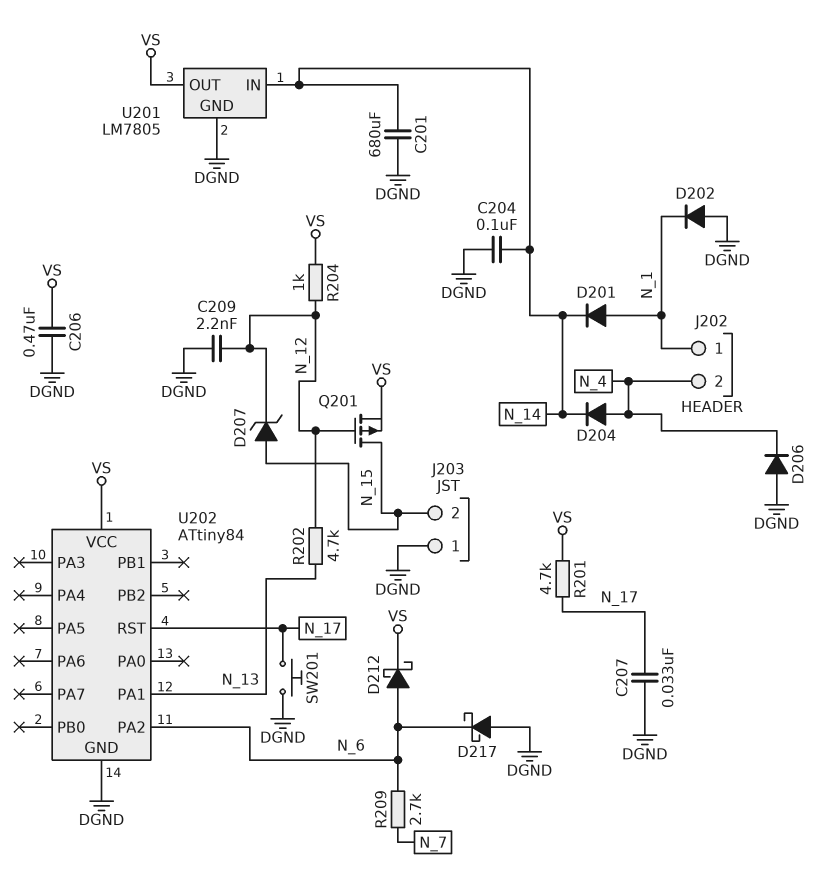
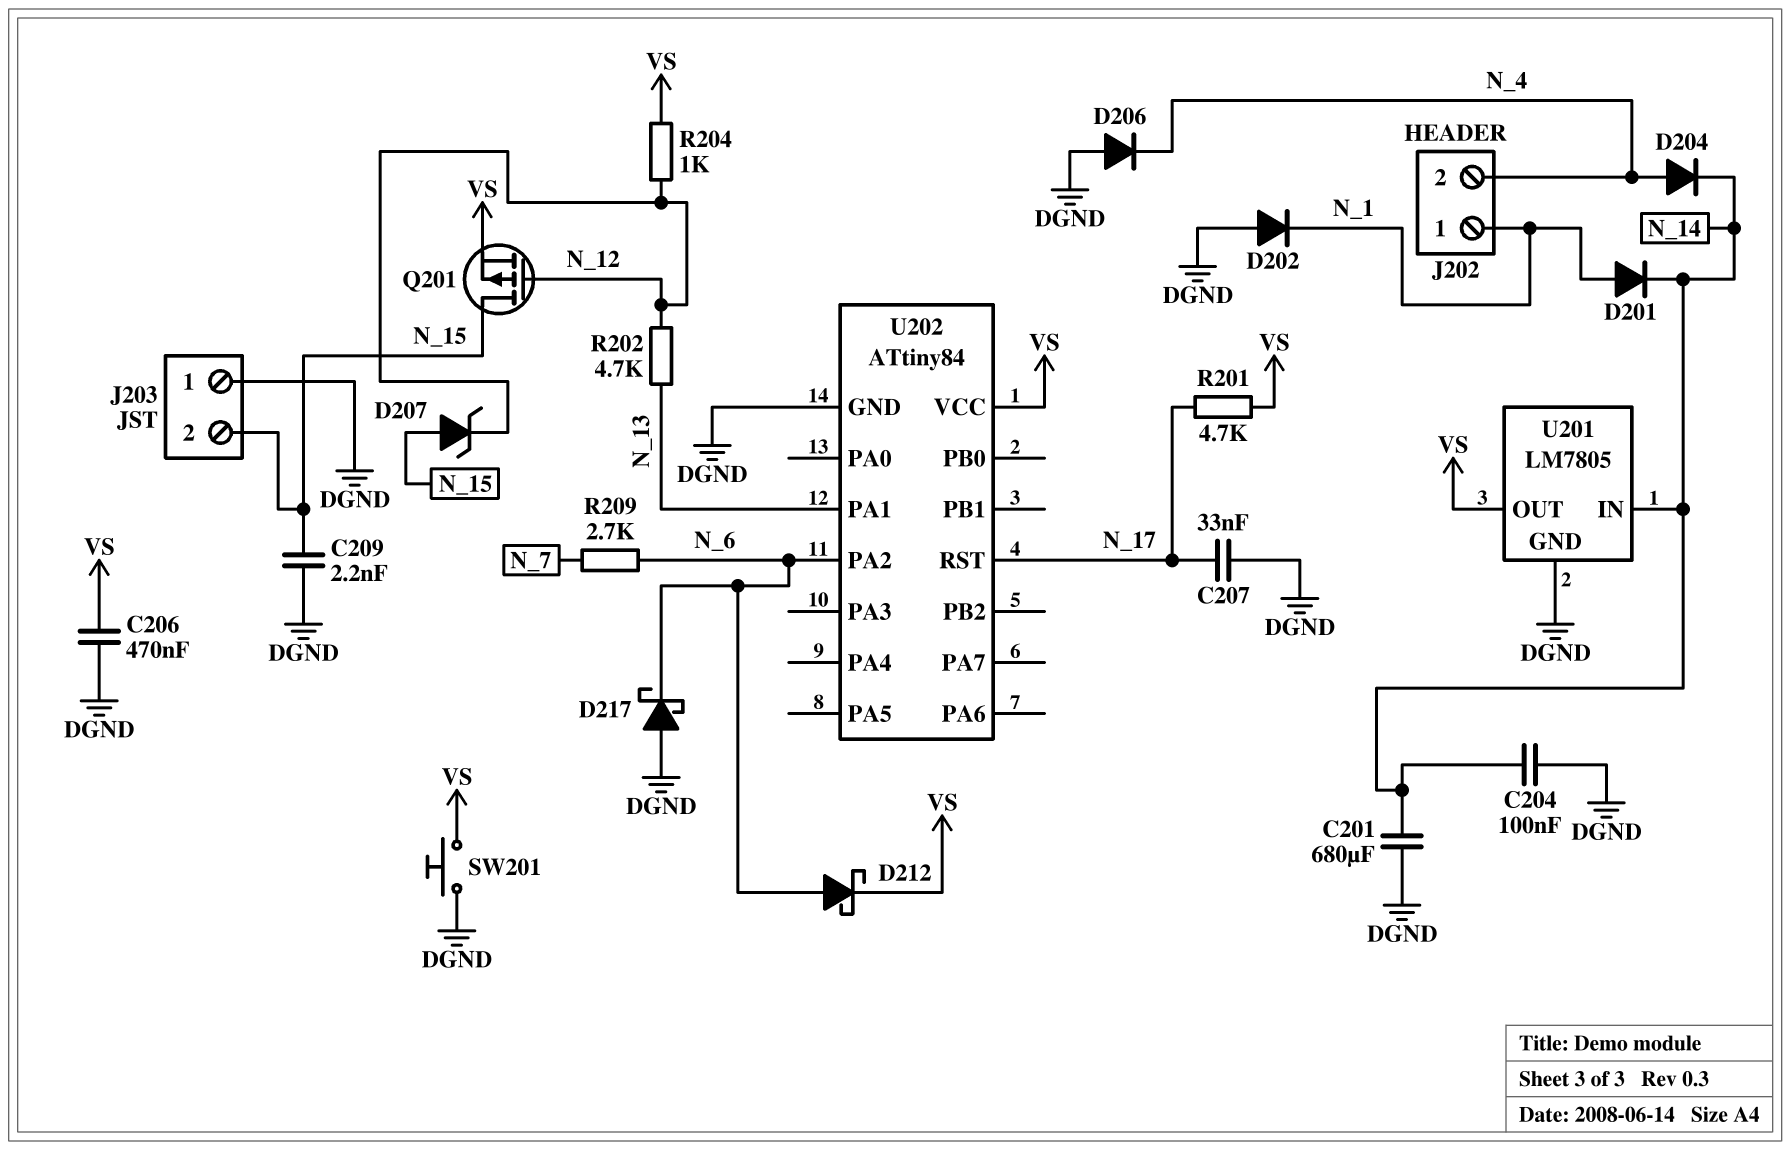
C209: 2.2nF (DGND, N_12) -> 2.2nF (DGND, N_15)
SW201: button (DGND, N_17) -> button (DGND, VS)

